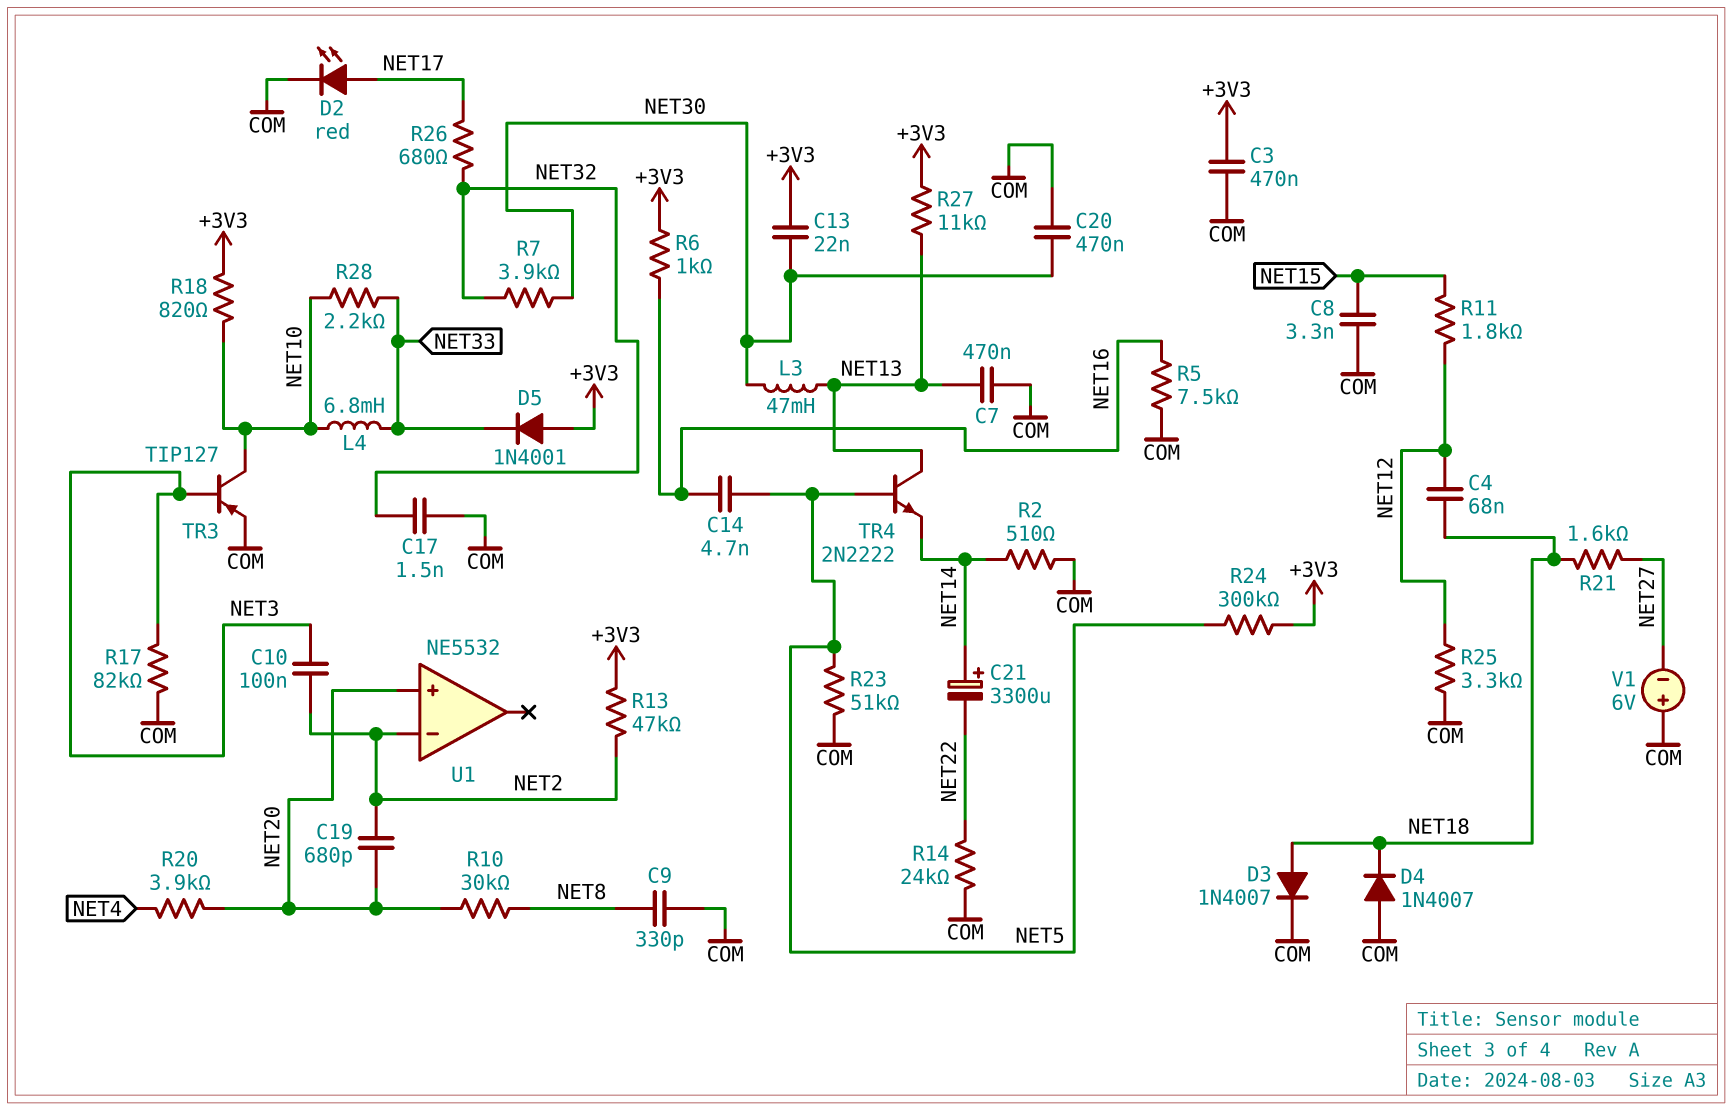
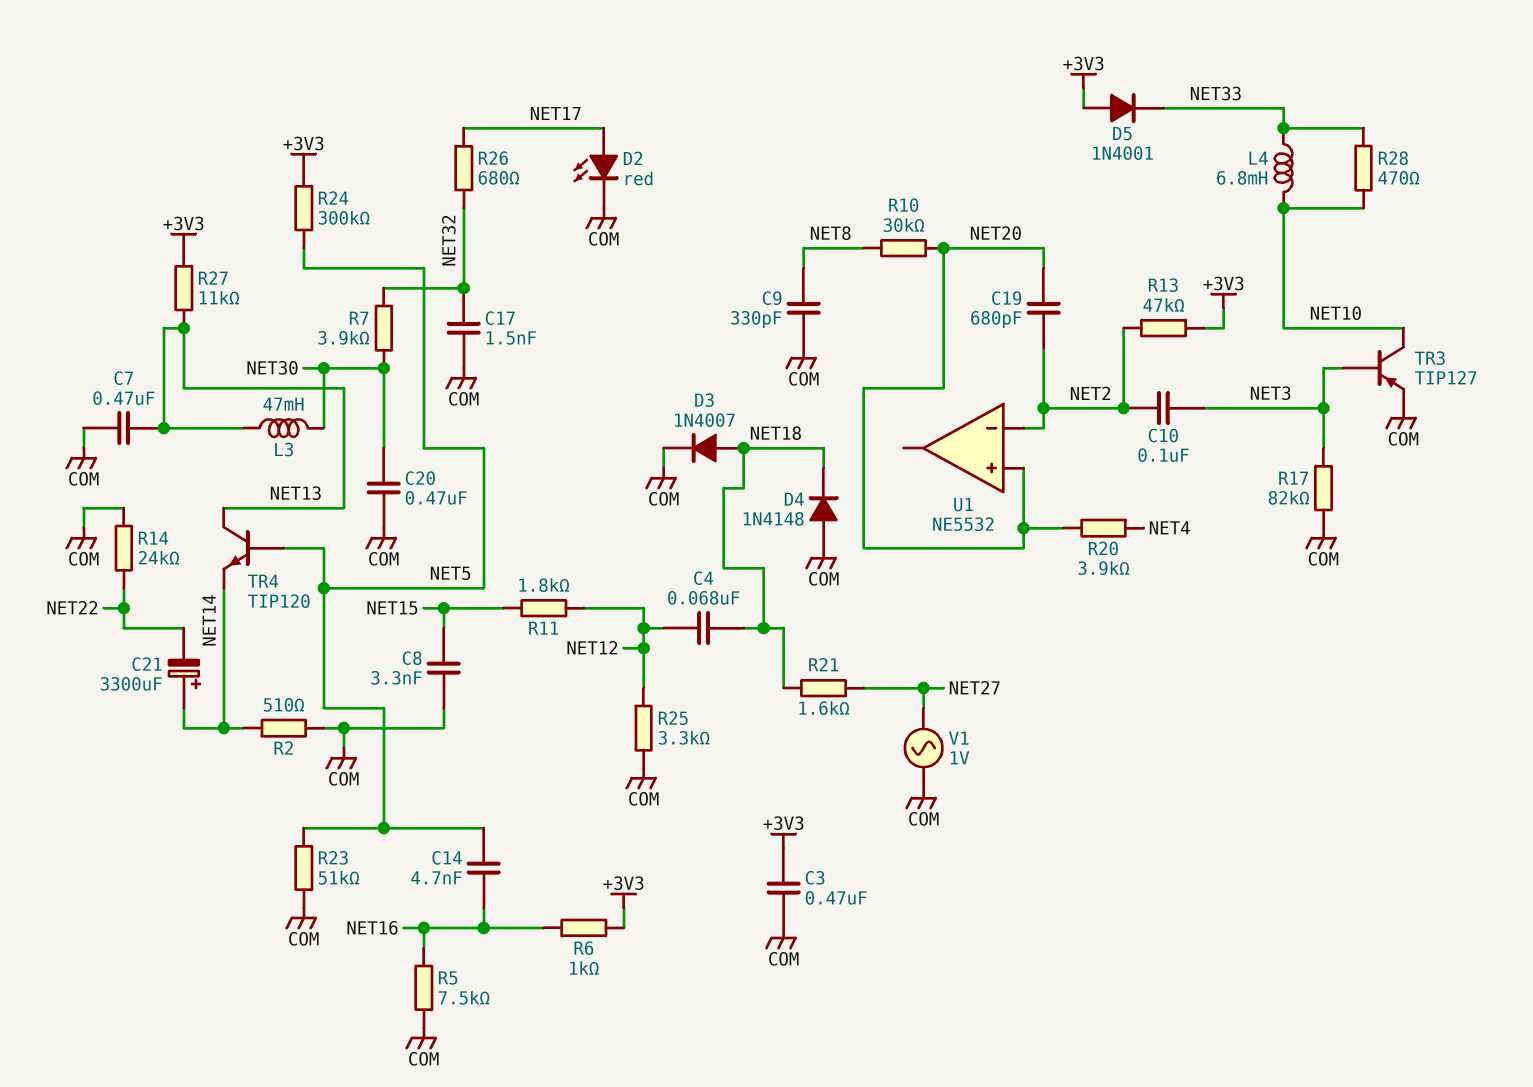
C13: 22nF (+3V3, NET30) -> none
D4: diode 1N4007 (A COM, K NET18) -> diode 1N4148 (A COM, K NET18)
R18: 820 (+3V3, NET10) -> none
R28: 2.2k (NET10, NET33) -> 470 (NET10, NET33)
TR4: NPN 2N2222 (B NET5, C NET13, E NET14) -> NPN TIP120 (B NET5, C NET13, E NET14)
V1: 6V (plus COM, minus NET27) -> AC 1V (COM, NET27)

